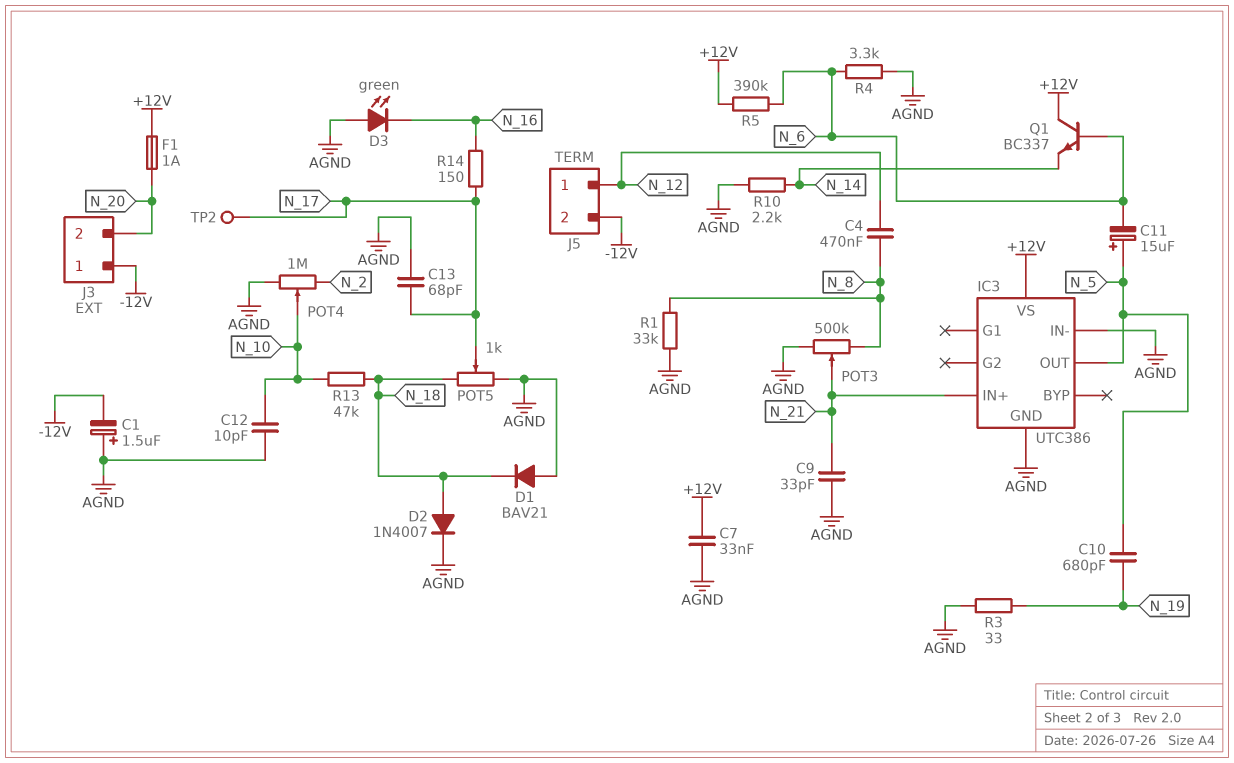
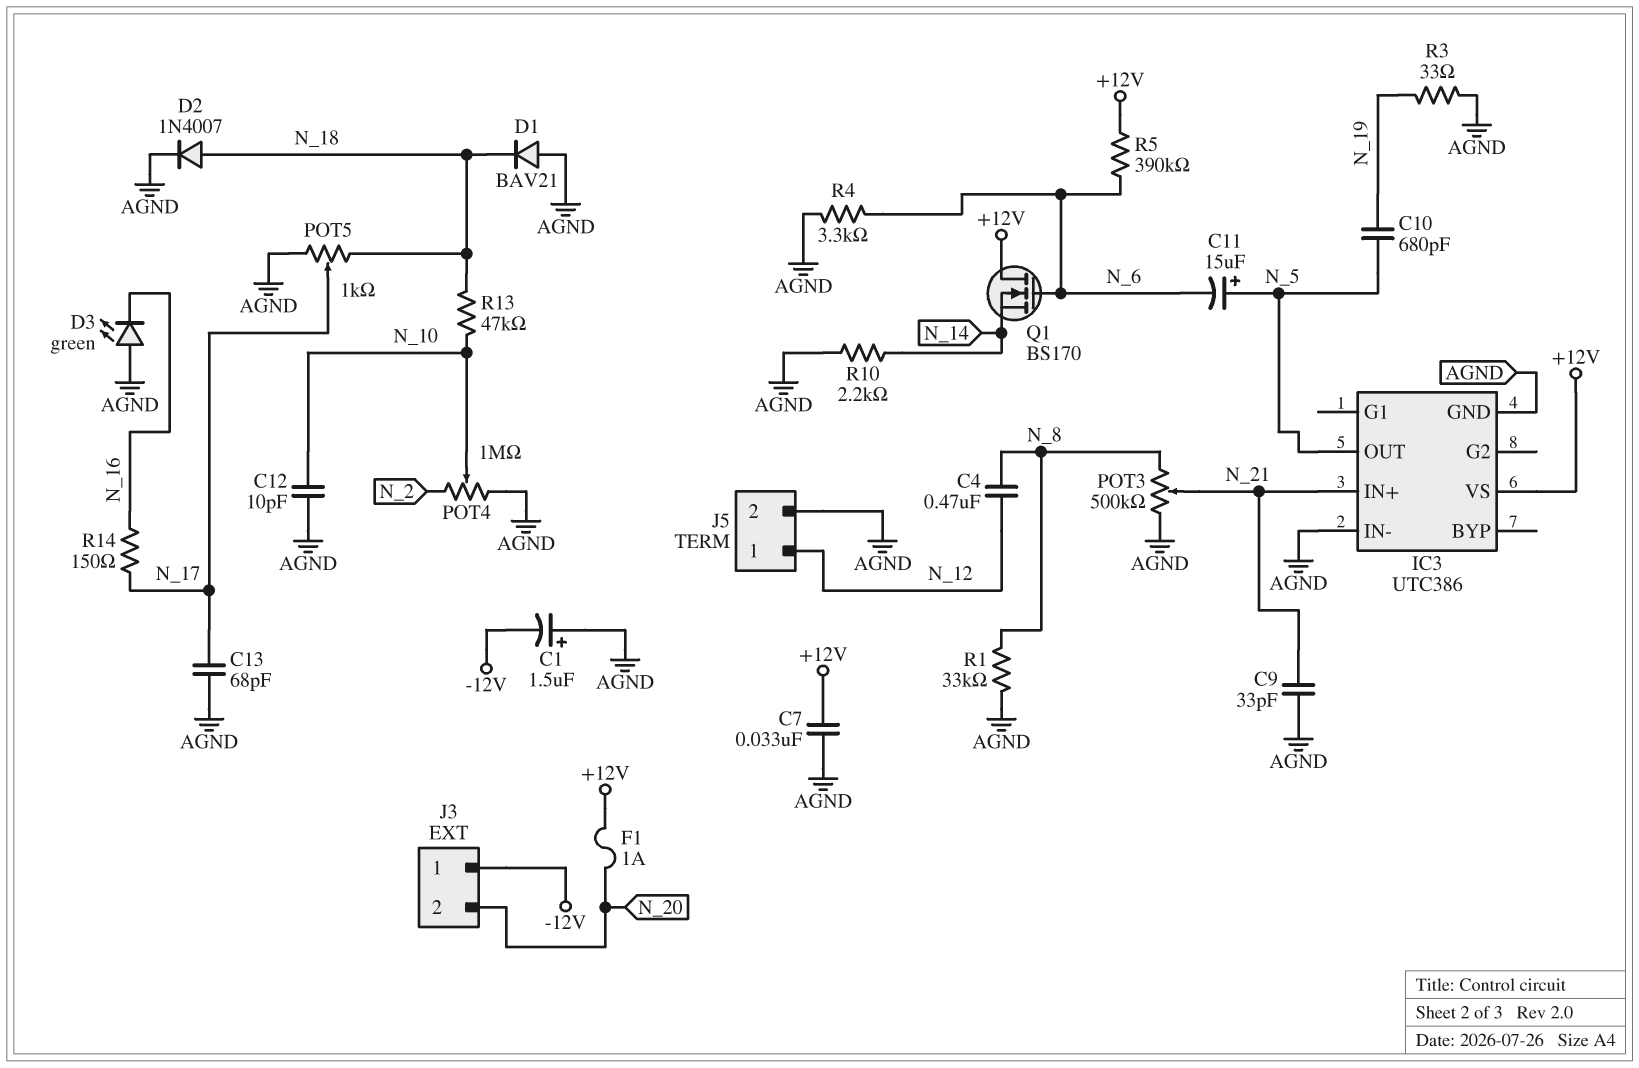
J5 pin 2: -12V -> AGND
Q1: NPN BC337 (B N_6, C +12V, E N_14) -> NMOS BS170 (G N_6, D +12V, S N_14)
TP2: test point (N_17) -> none

